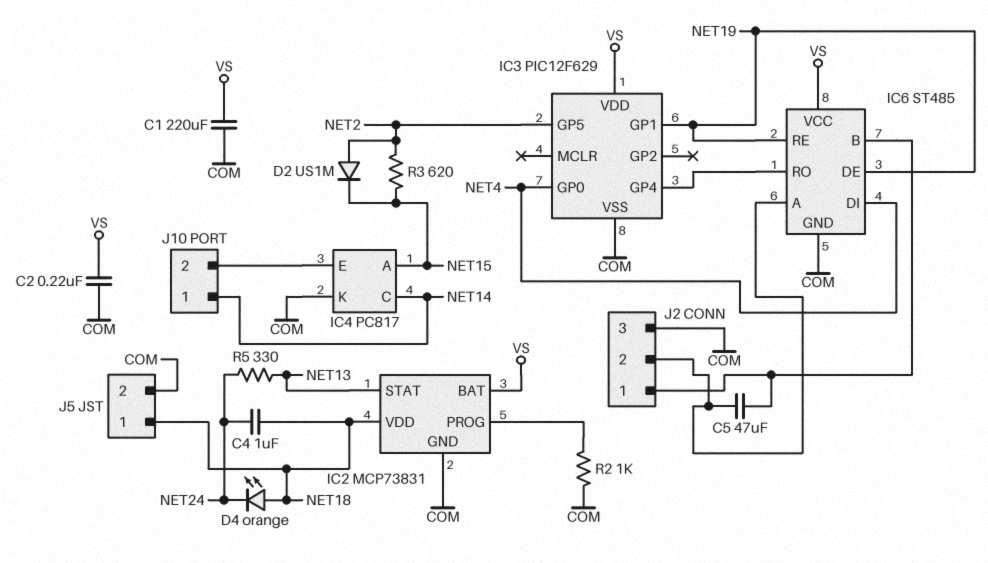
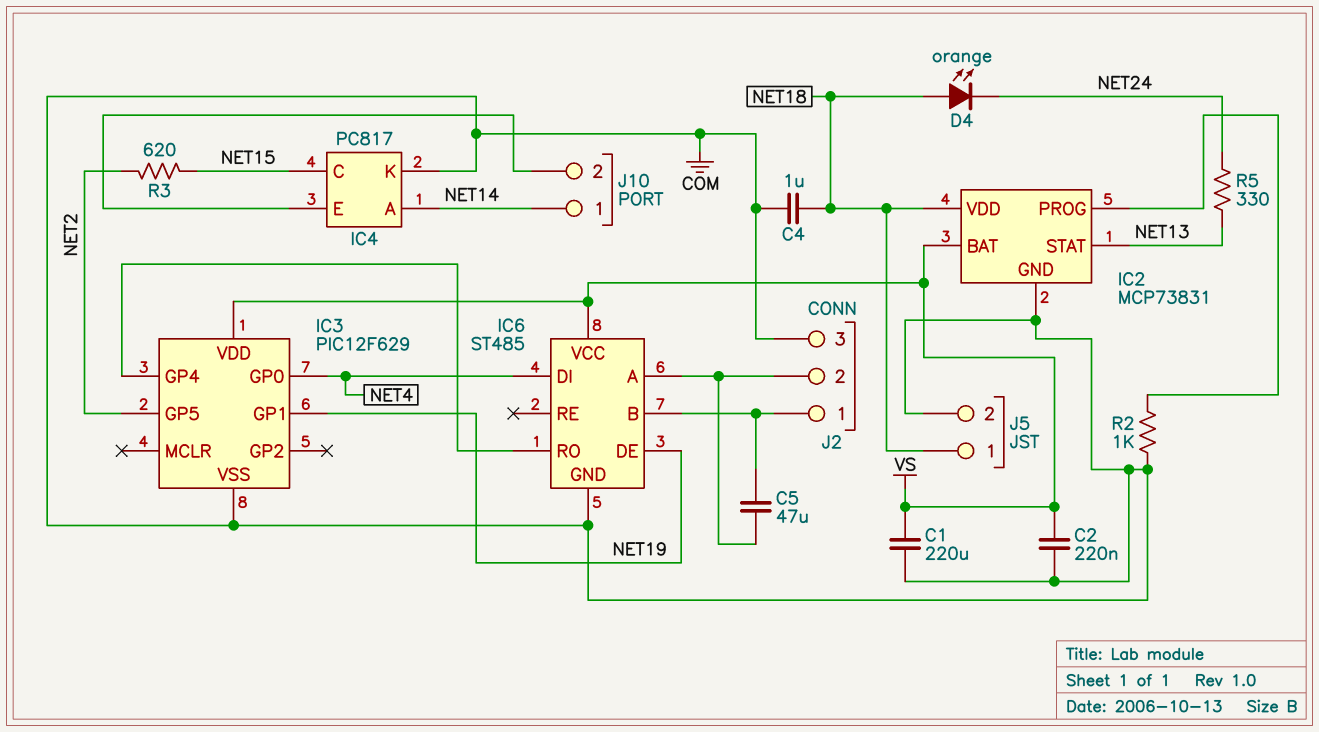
C4: 1uF (NET18, NET24) -> 1uF (COM, NET18)
D2: diode US1M (A NET2, K NET15) -> none
IC4 pin A: NET15 -> NET14
IC4 pin C: NET14 -> NET15
IC6 pin RE: NET19 -> none

